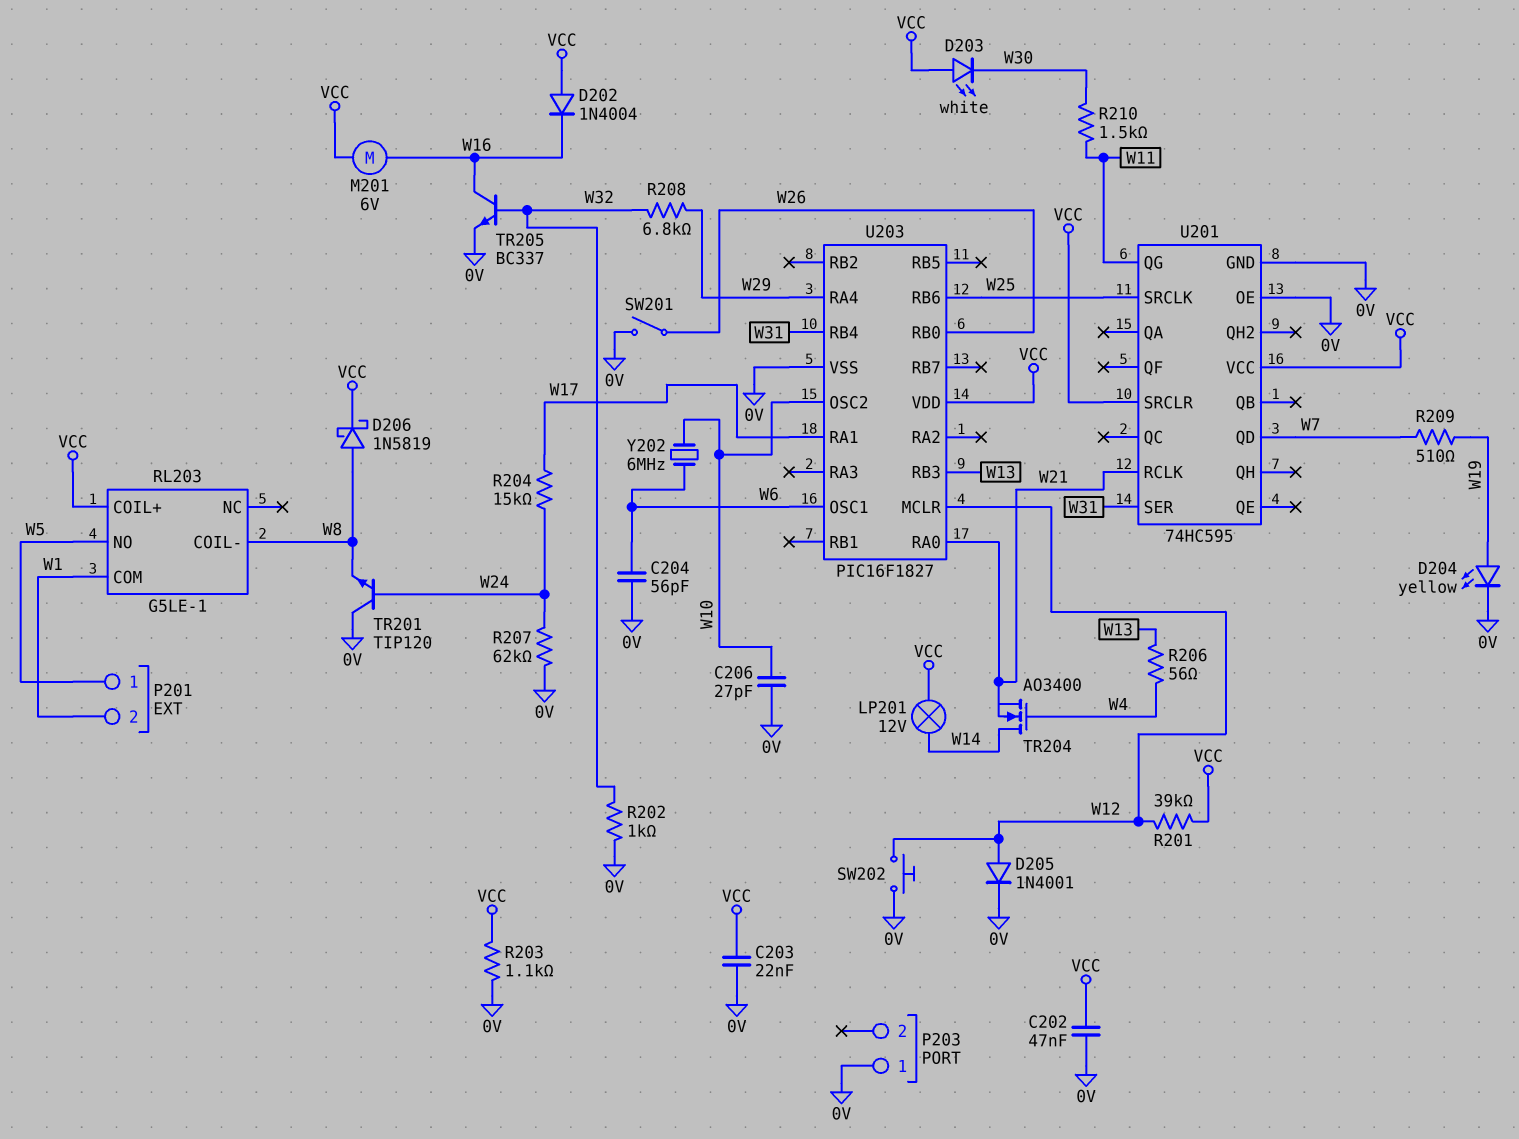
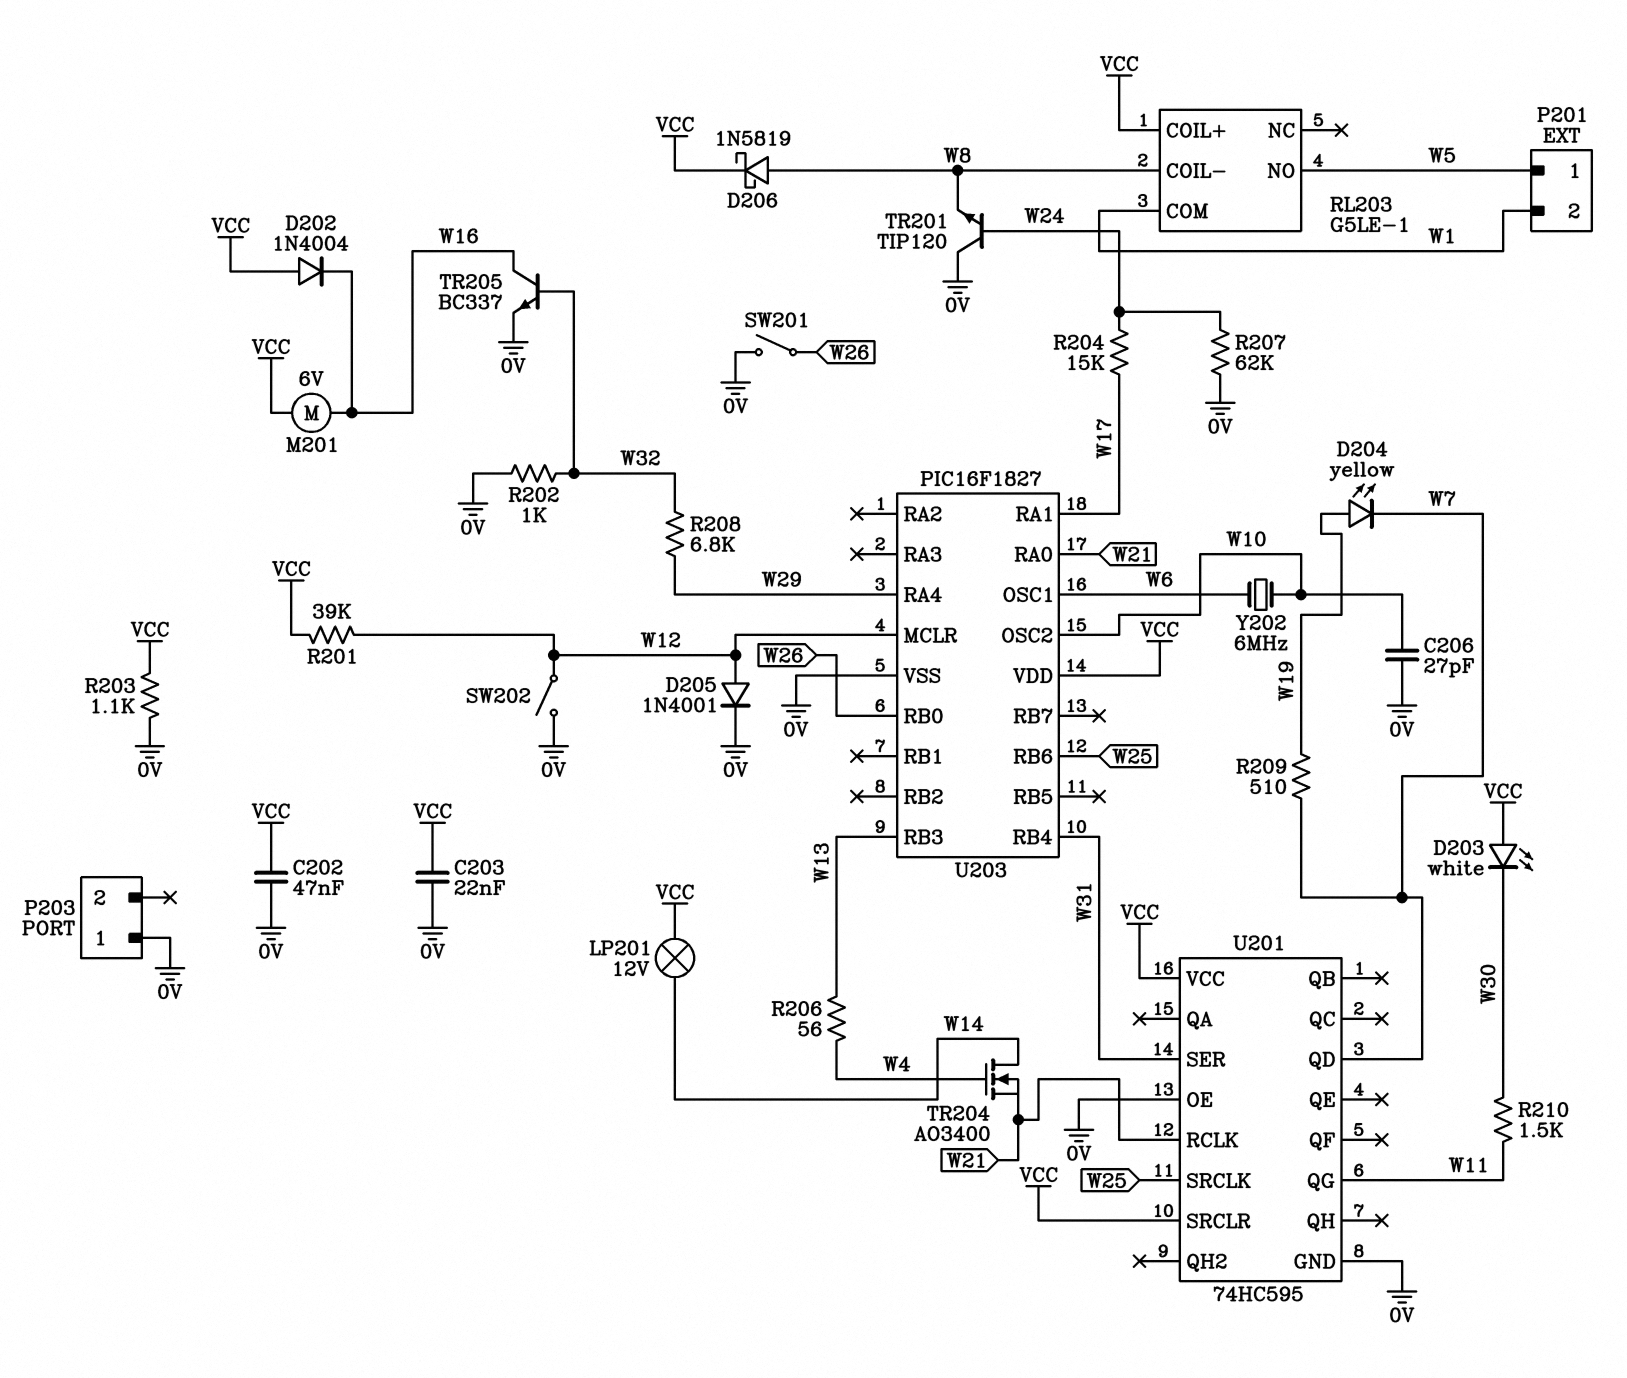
C204: 56pF (0V, W6) -> none
D204: LED yellow (A W19, K 0V) -> LED yellow (A W19, K W7)
SW202: button (0V, W12) -> switch (0V, W12)

